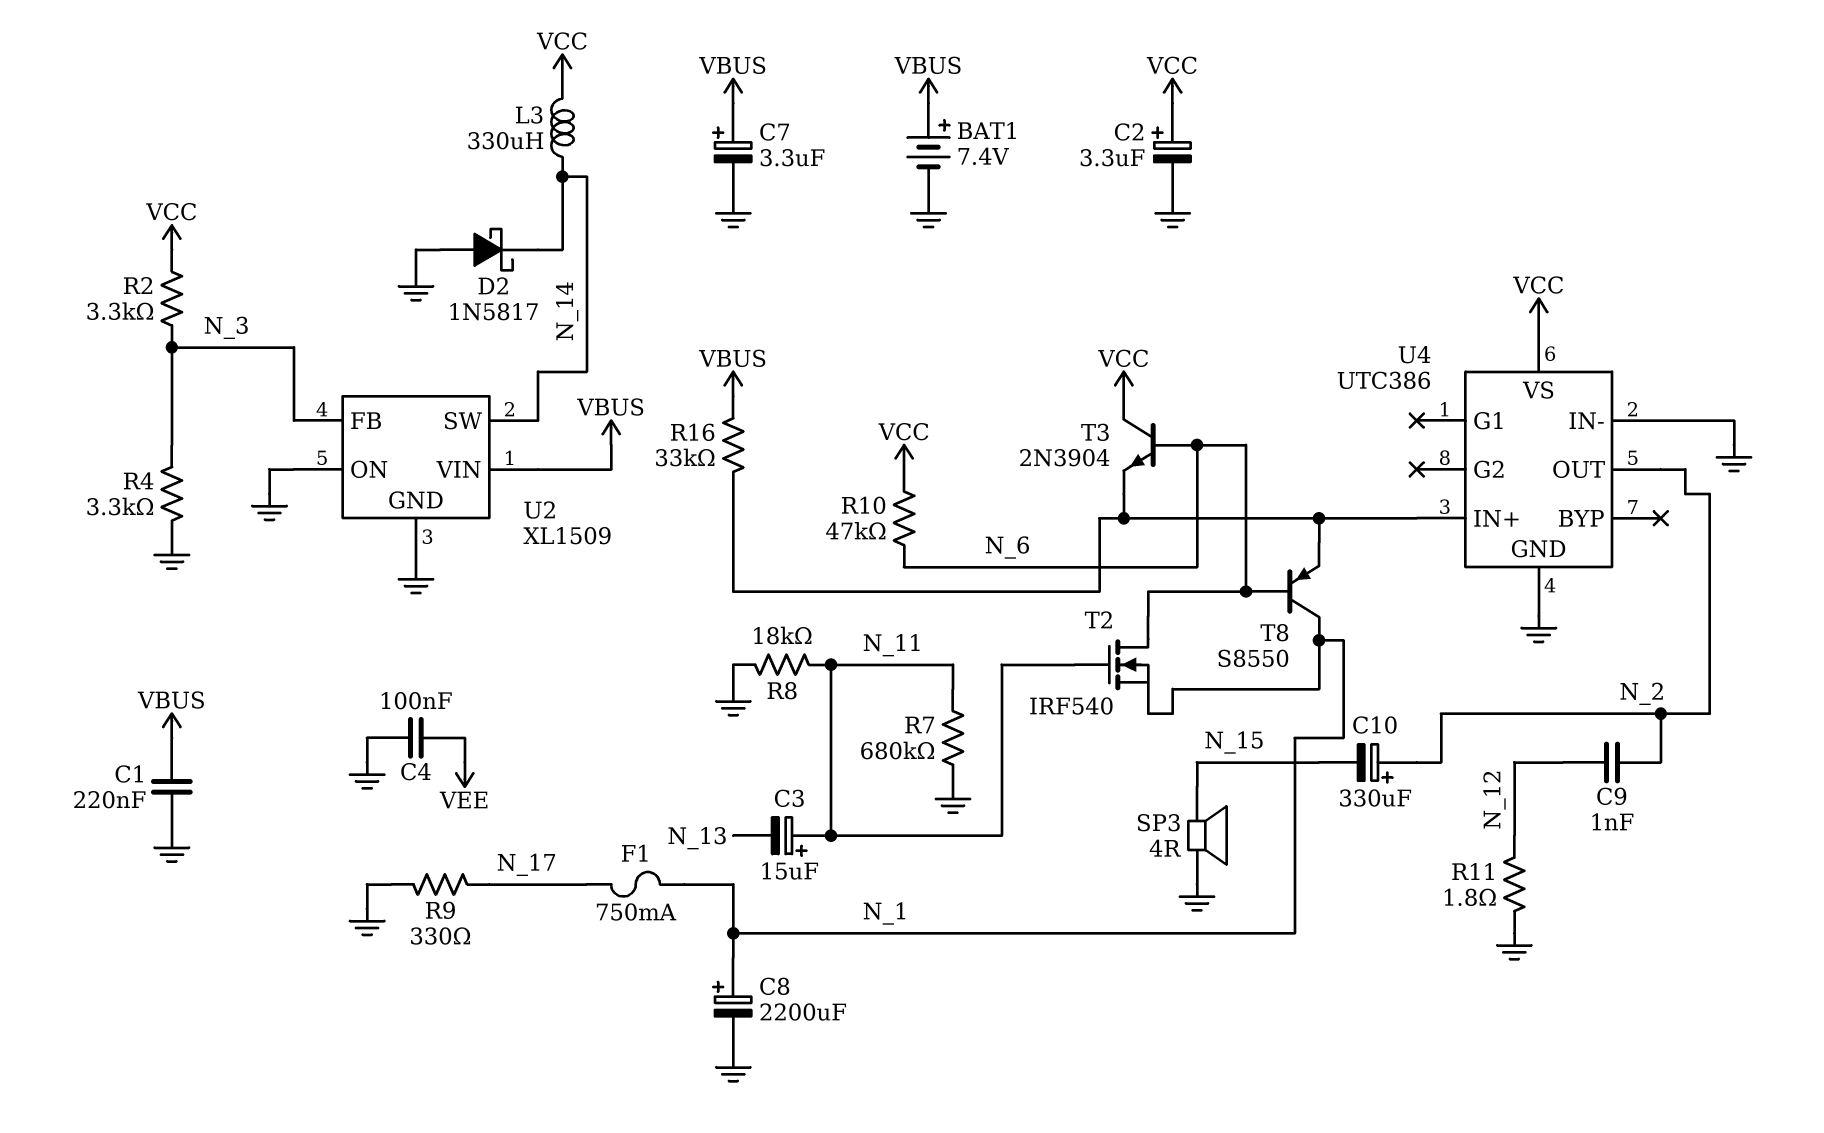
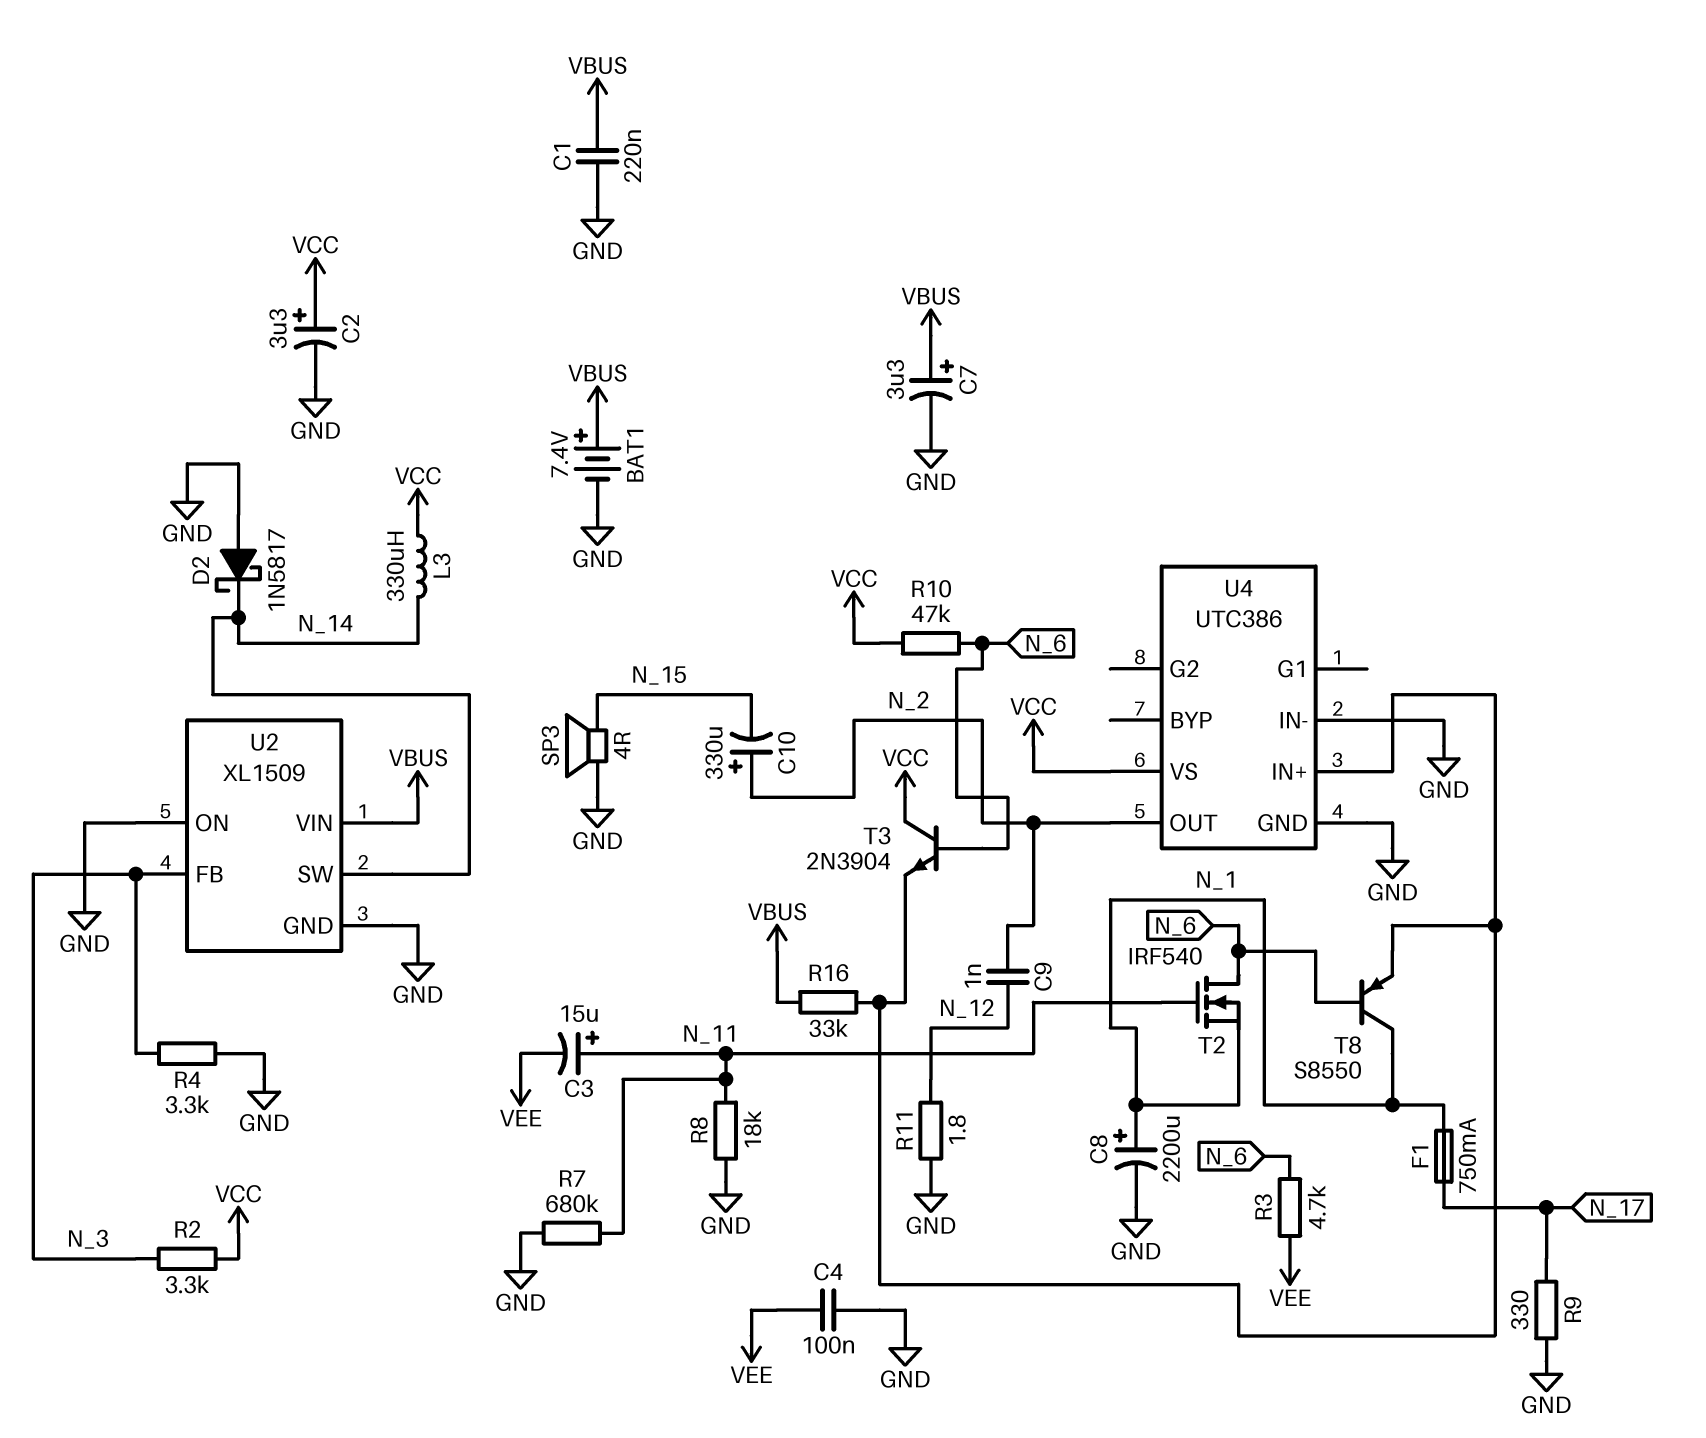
C3: 15uF (plus N_11, minus N_13) -> 15uF (plus N_11, minus VEE)
R3: none -> 4.7k (N_6, VEE)

